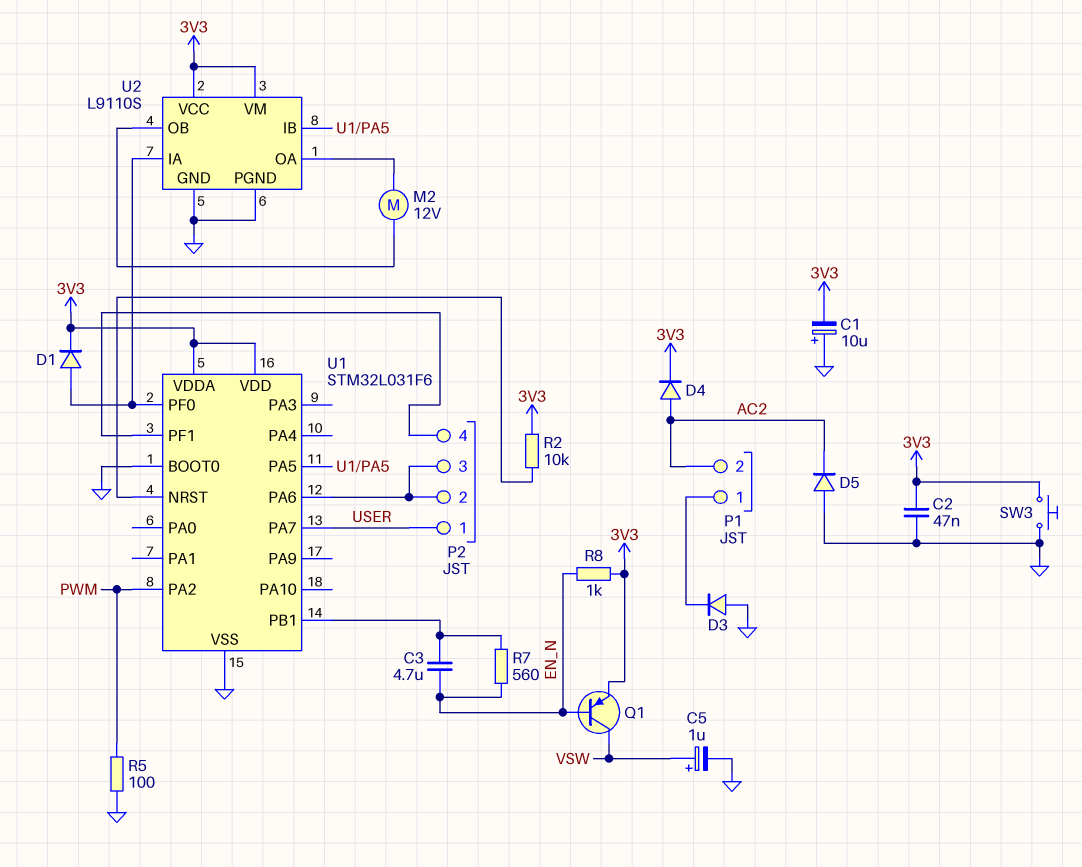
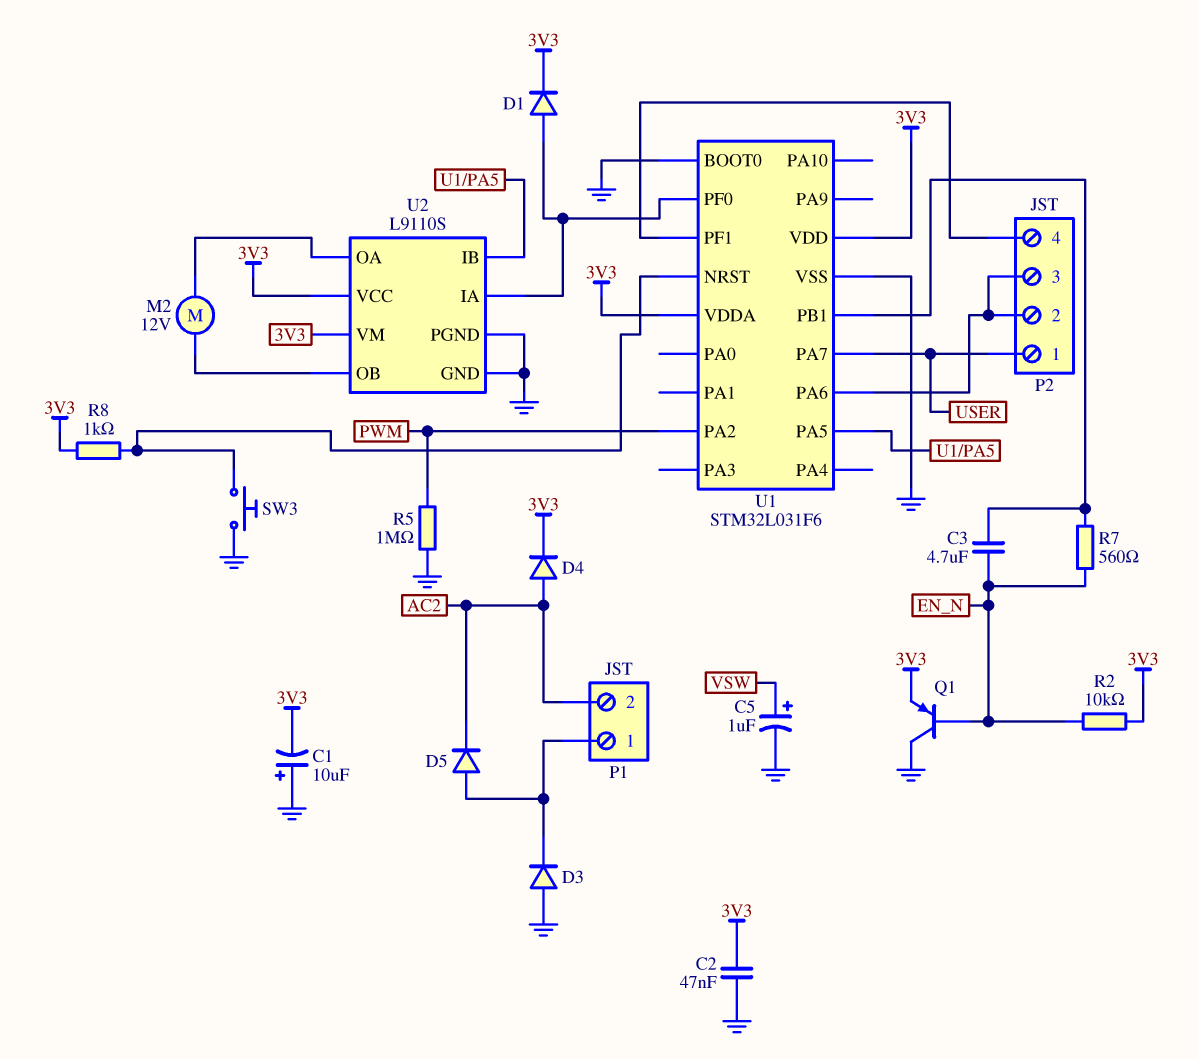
D5: diode (A GND, K AC2) -> diode (A P1/1, K AC2)
Q1: PNP (B EN_N, C VSW, E 3V3) -> PNP (B EN_N, C GND, E 3V3)
R2: 10k (3V3, U1/NRST) -> 10k (3V3, EN_N)
R5: 100 (GND, PWM) -> 1M (GND, PWM)
R8: 1k (3V3, EN_N) -> 1k (3V3, U1/NRST)
SW3: button (3V3, GND) -> button (GND, U1/NRST)

